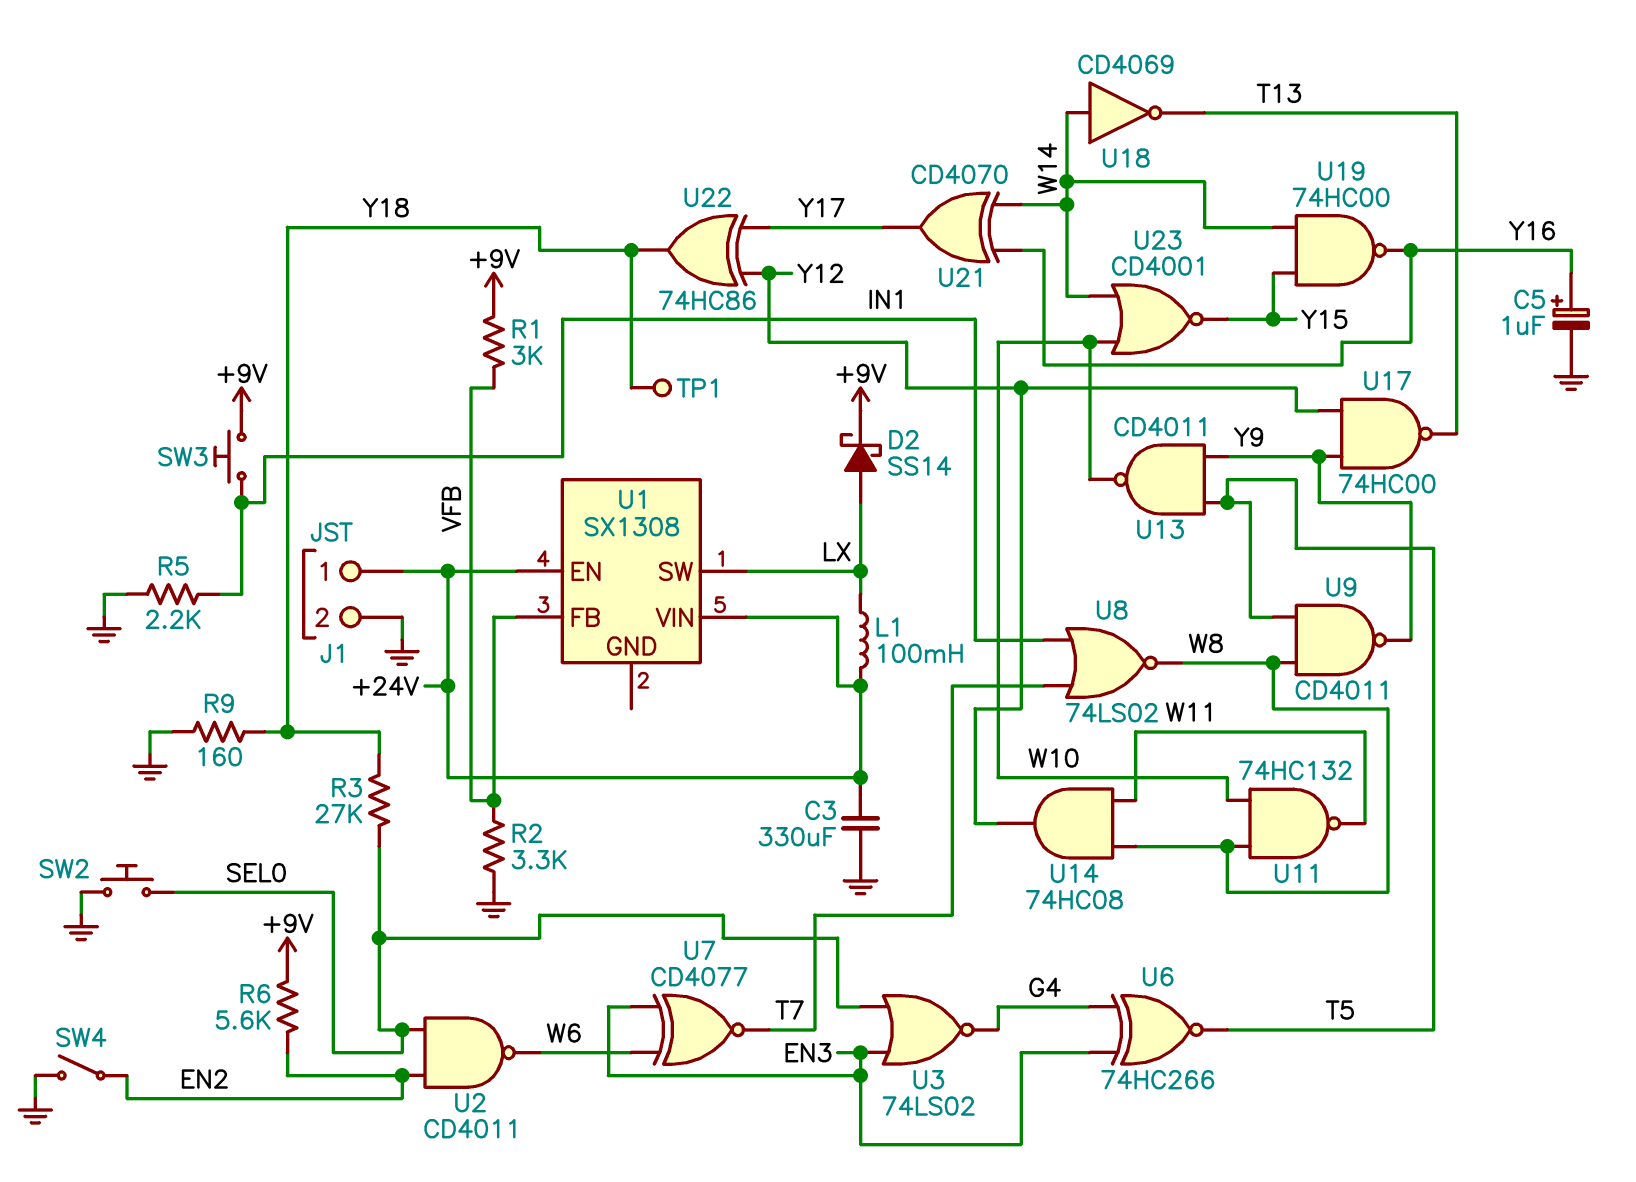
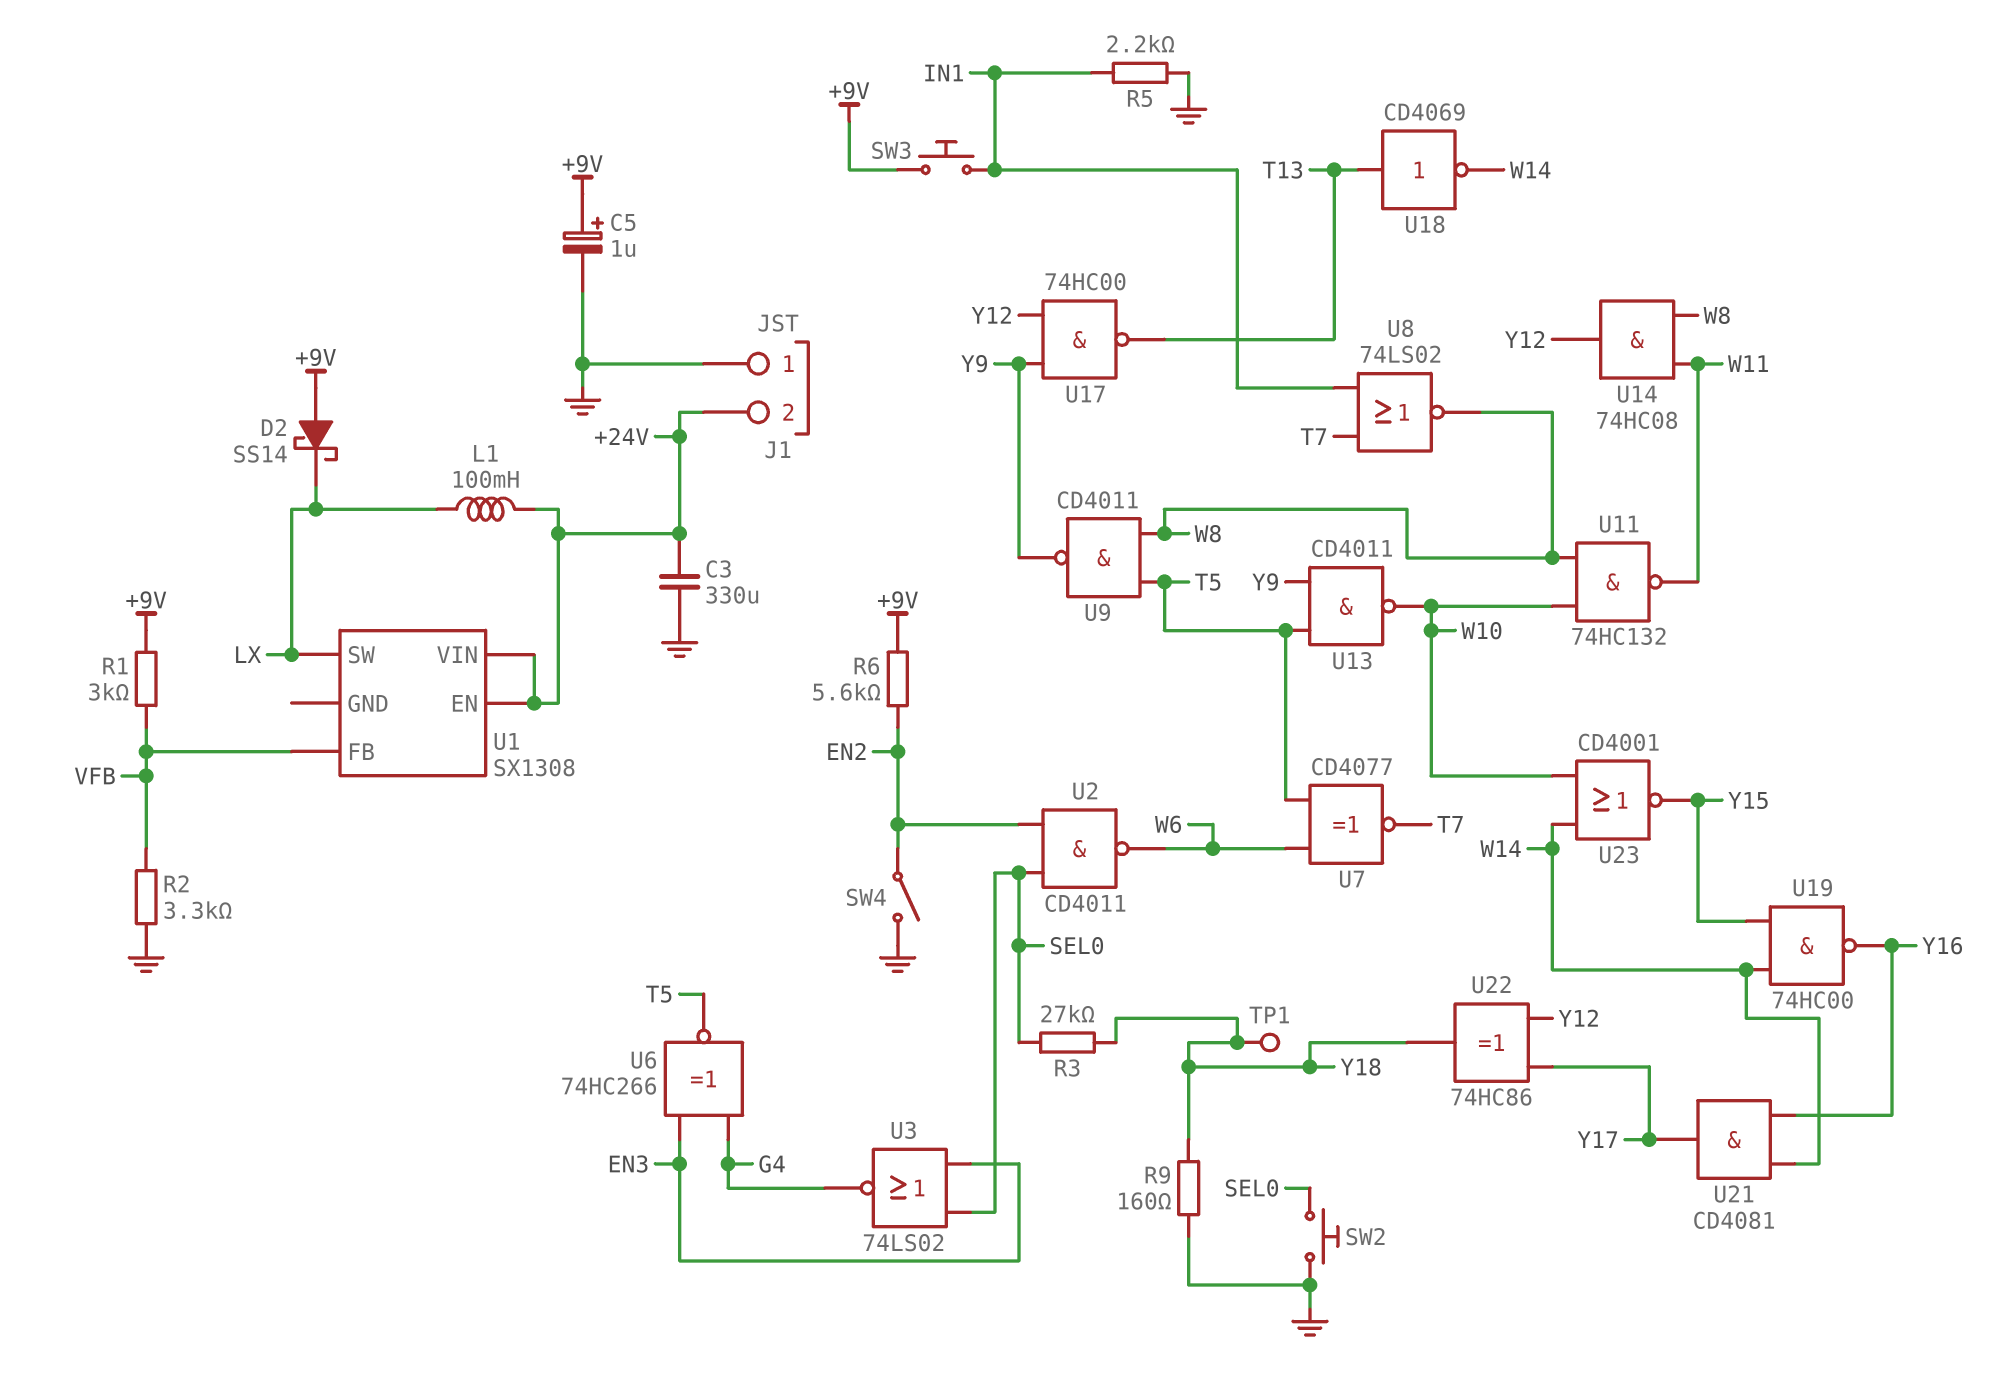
C5: 1uF (plus Y16, minus GND) -> 1uF (plus +9V, minus GND)
D2: schottky SS14 (A LX, K +9V) -> schottky SS14 (A +9V, K LX)
J1 pin 1: +24V -> GND
J1 pin 2: GND -> +24V
U7: XNOR CD4077 (in EN3, in W6, out T7) -> XNOR CD4077 (in T5, in W6, out T7)
U18: NOT CD4069 (in W14, out T13) -> NOT CD4069 (in T13, out W14)
U21: XOR CD4070 (in W14, in Y16, out Y17) -> AND CD4081 (in W14, in Y16, out Y17)

